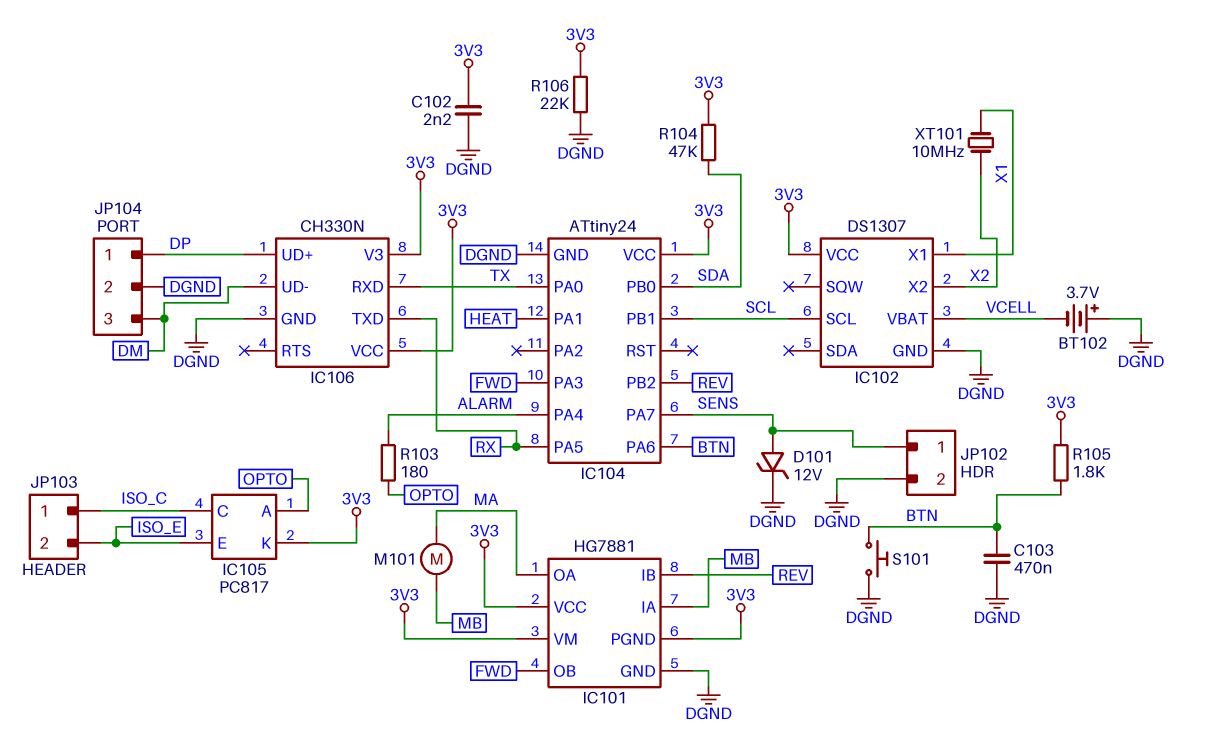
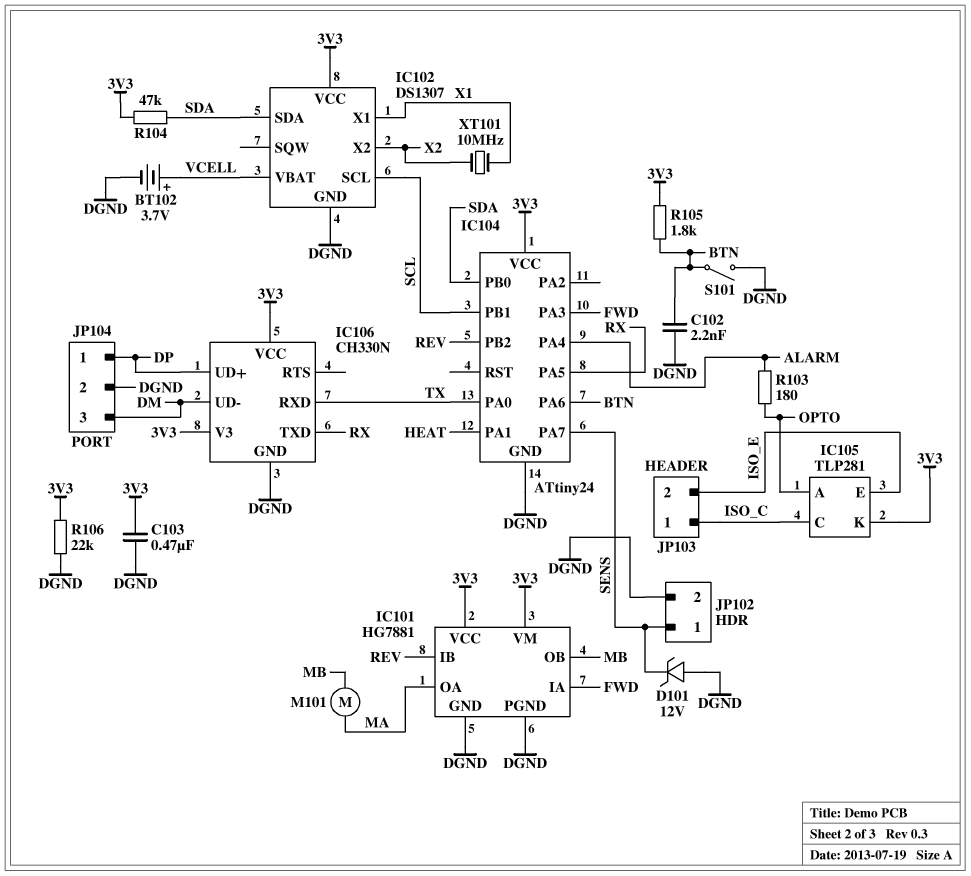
BT102: 3.7V (plus DGND, minus VCELL) -> 3.7V (plus VCELL, minus DGND)
C102: 2.2nF (3V3, DGND) -> 2.2nF (BTN, DGND)
C103: 470nF (BTN, DGND) -> 470nF (3V3, DGND)
D101: zener 12V (A SENS, K DGND) -> zener 12V (A DGND, K SENS)
IC101 pin IA: MB -> FWD
IC101 pin OB: FWD -> MB
IC101 pin PGND: 3V3 -> DGND
IC102 pin SDA: none -> SDA
IC105: PC817 -> TLP281
S101: button (BTN, DGND) -> switch (BTN, DGND)

